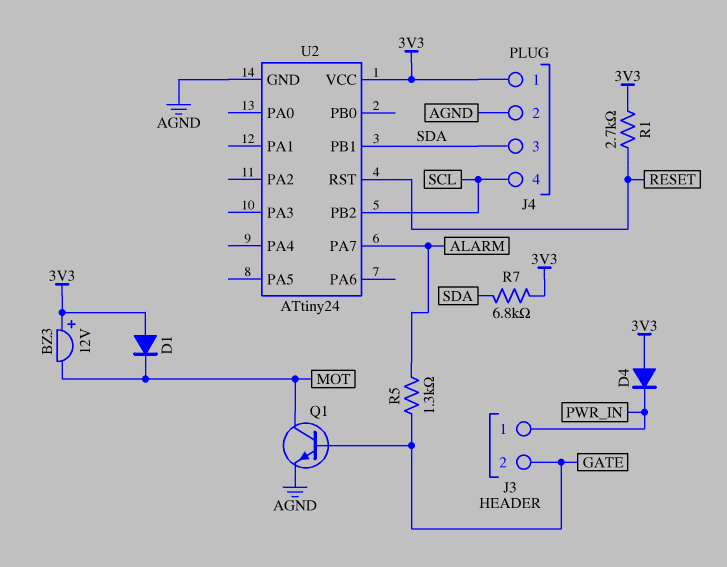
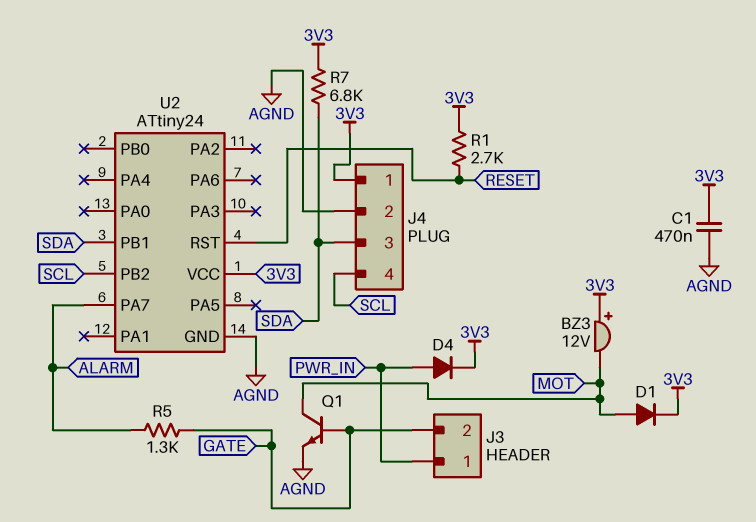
C1: none -> 470nF (3V3, AGND)
D1: diode (A 3V3, K MOT) -> diode (A MOT, K 3V3)
D4: diode (A 3V3, K PWR_IN) -> diode (A PWR_IN, K 3V3)

